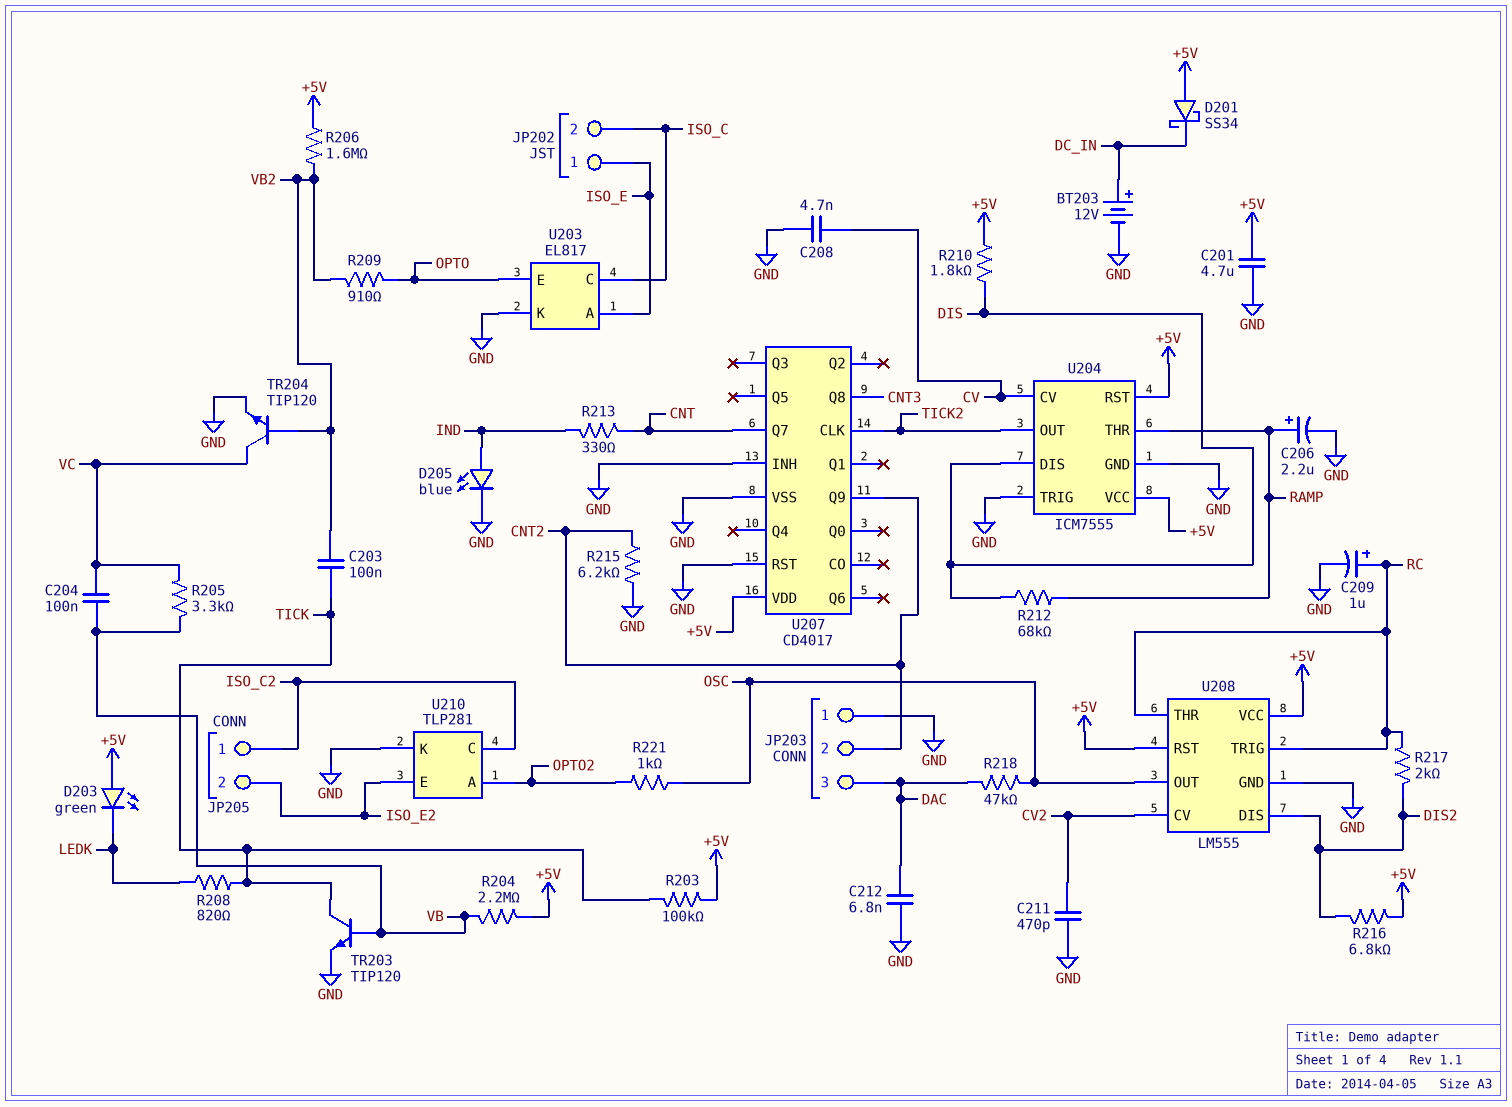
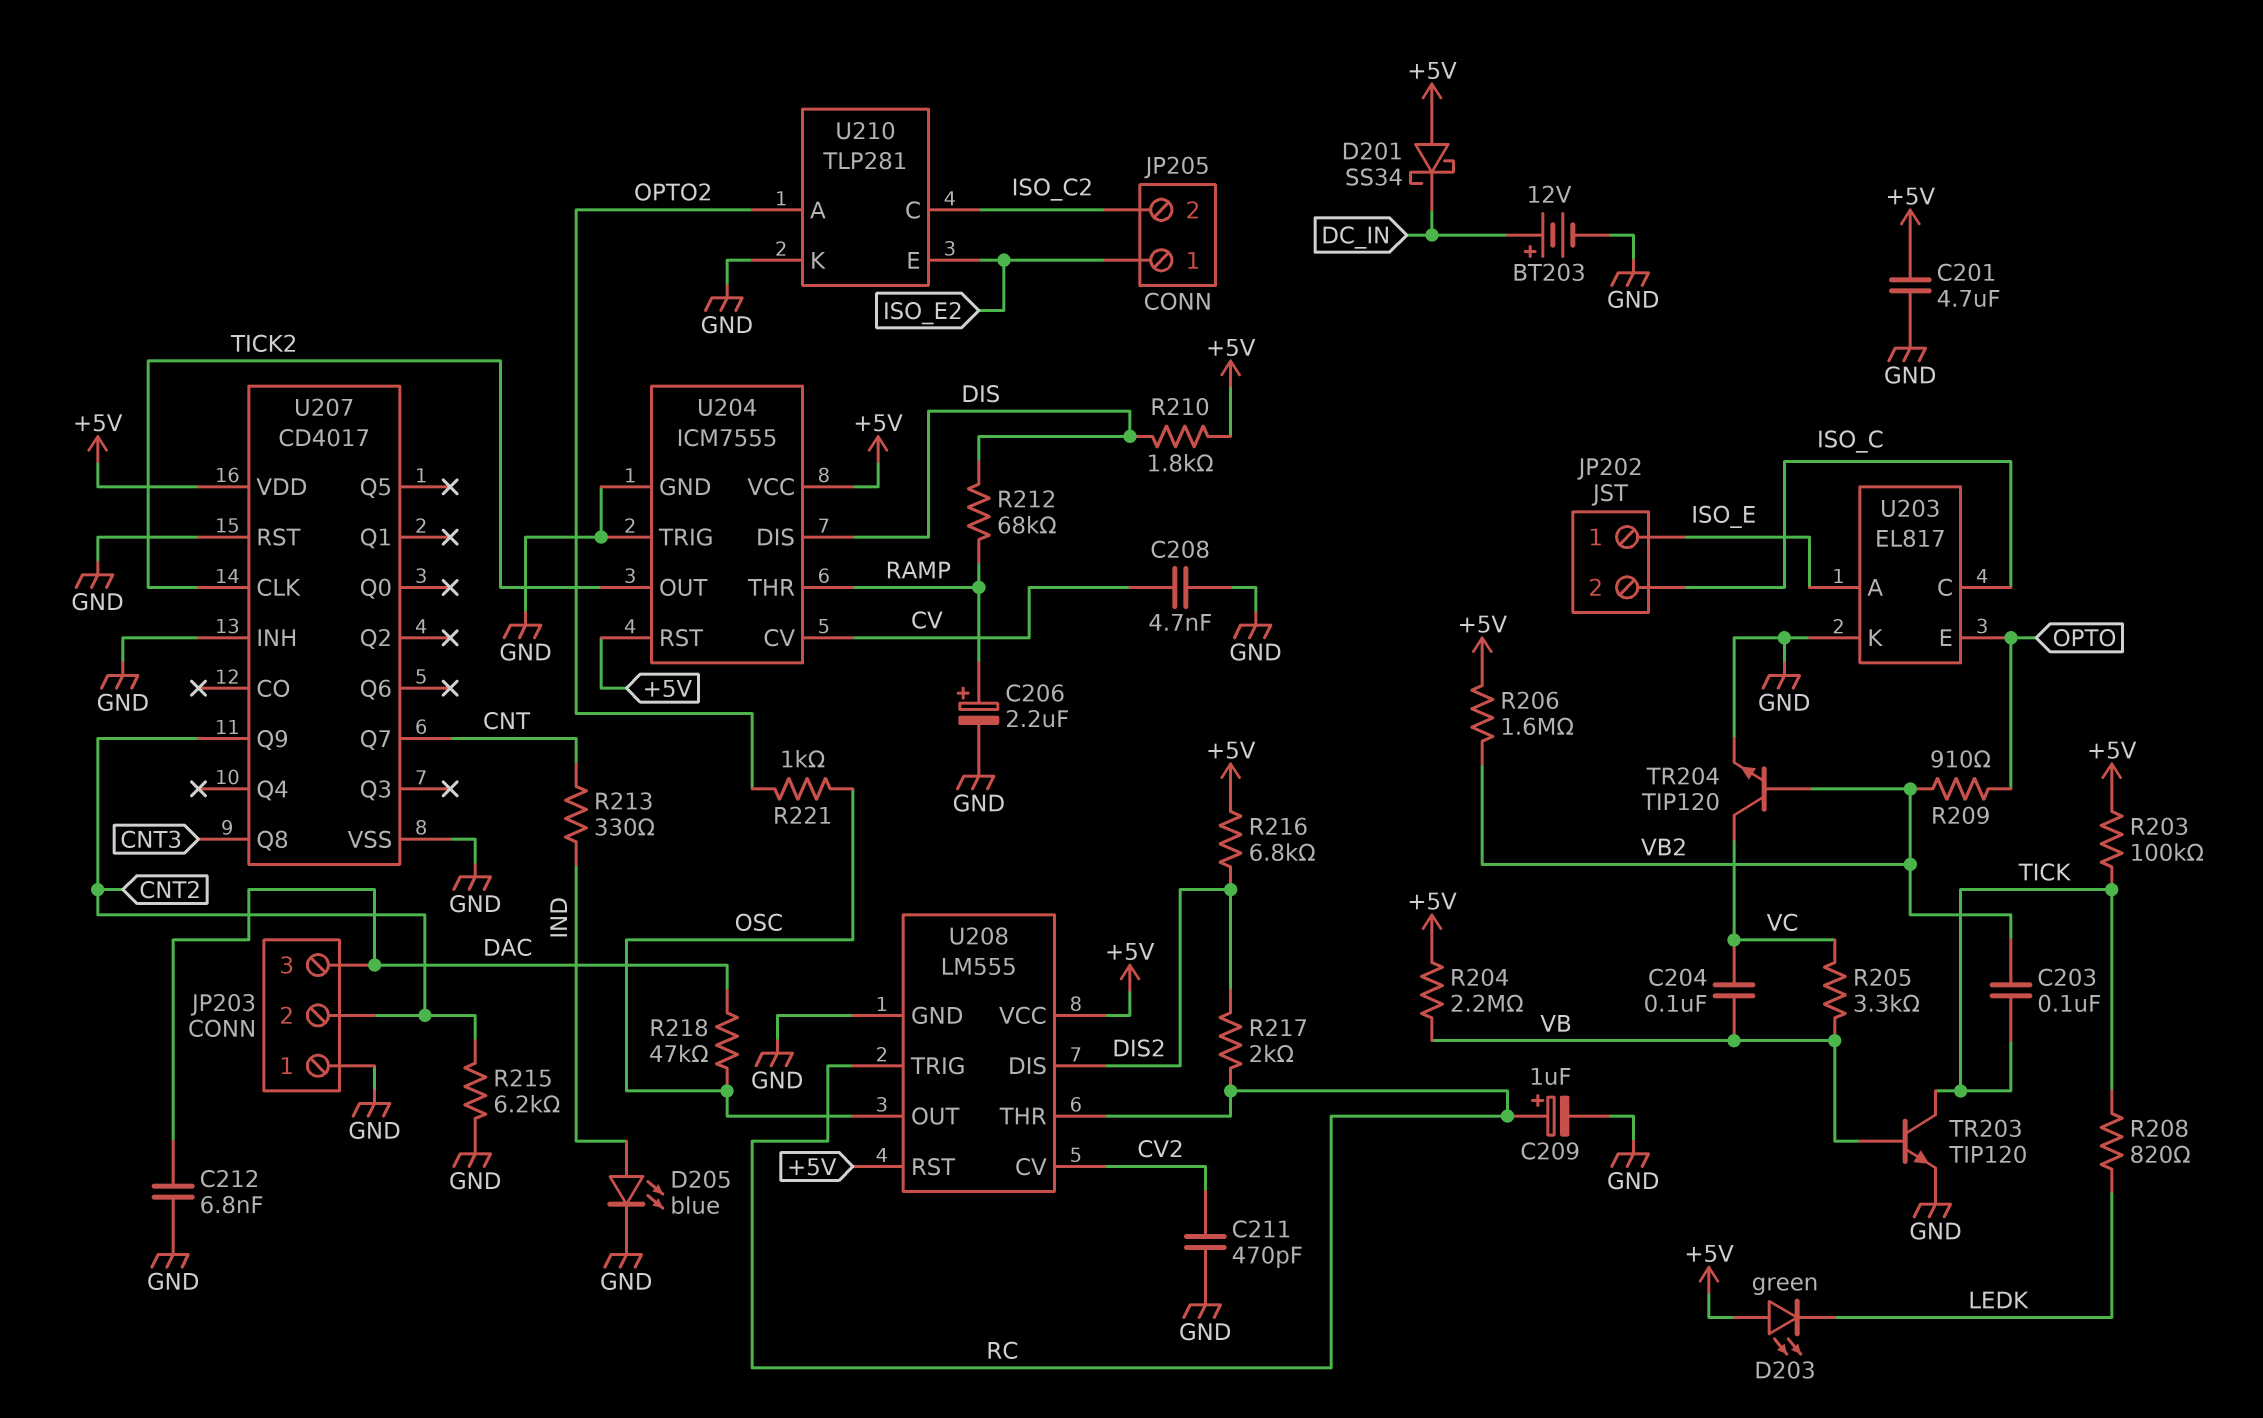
JP205 pin 1: ISO_C2 -> ISO_E2
JP205 pin 2: ISO_E2 -> ISO_C2

